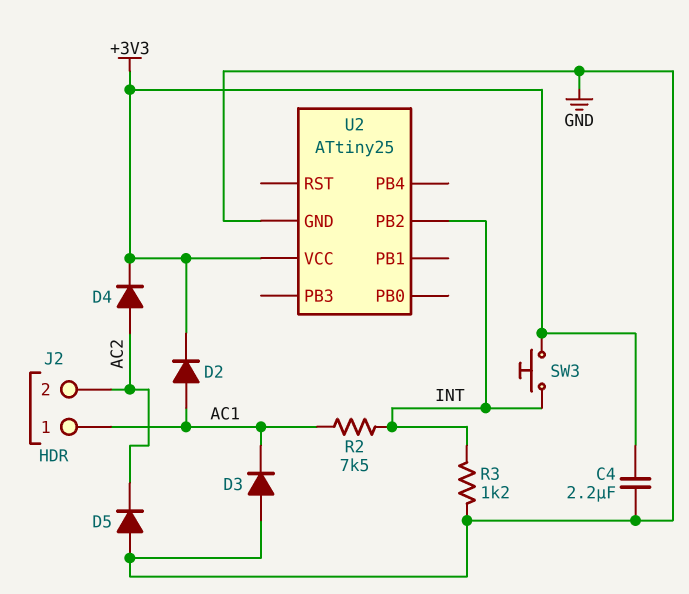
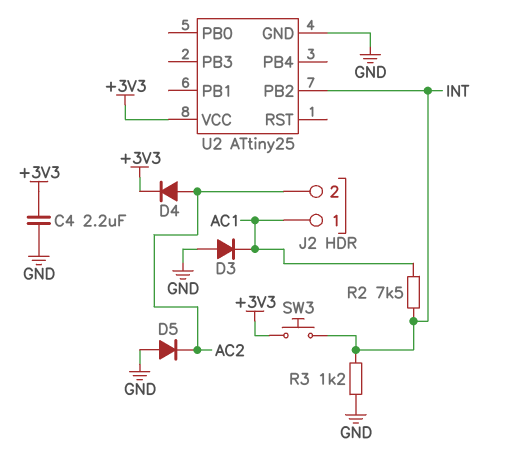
D2: diode (A AC1, K +3V3) -> none

